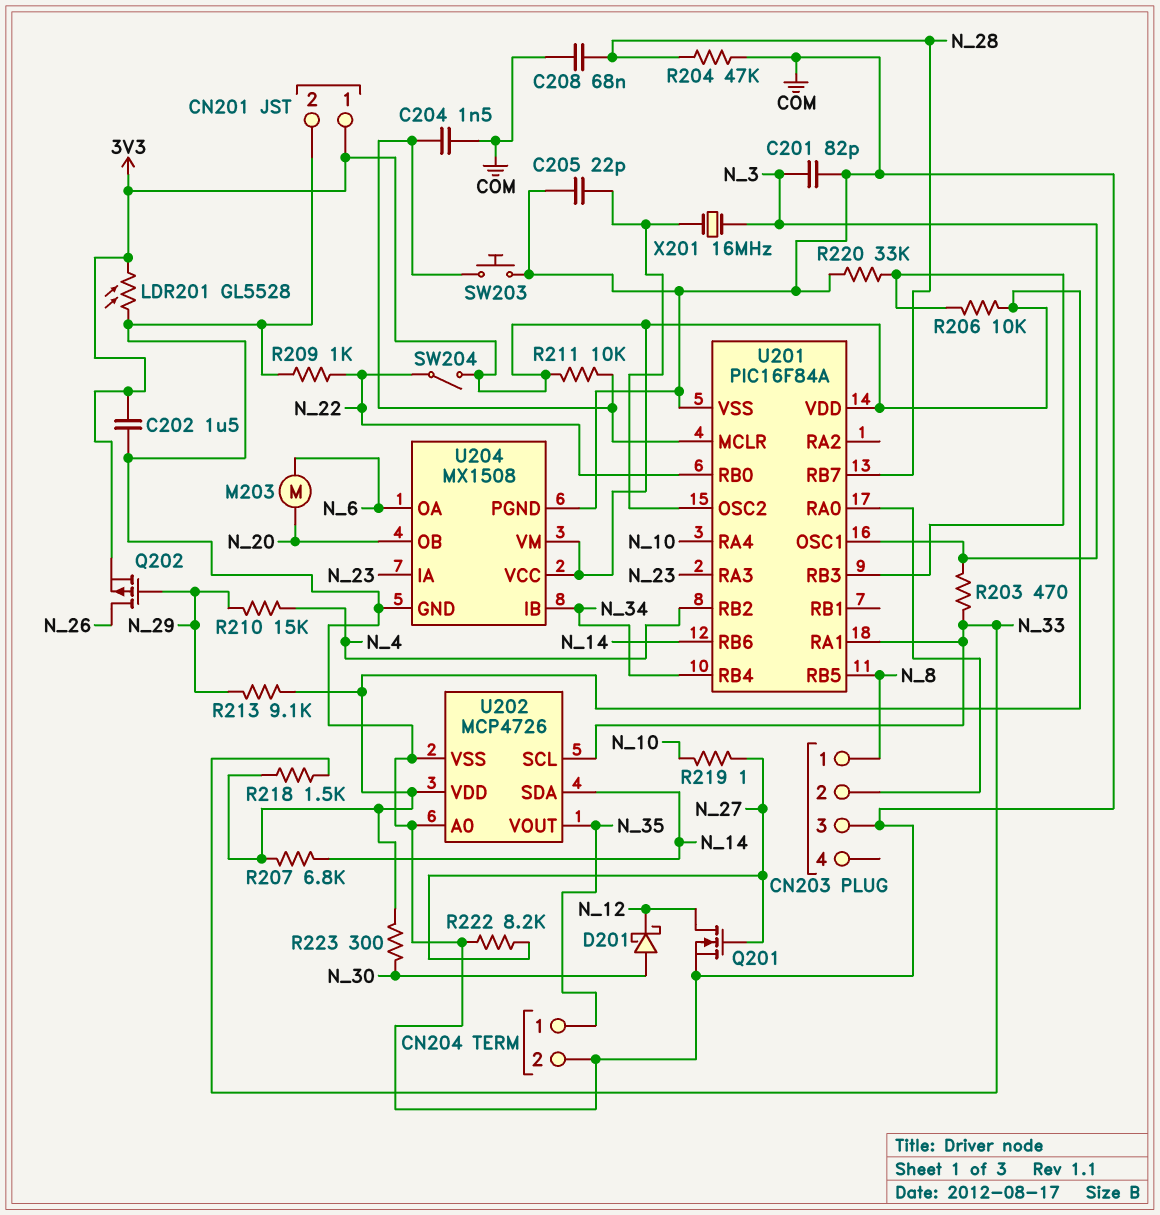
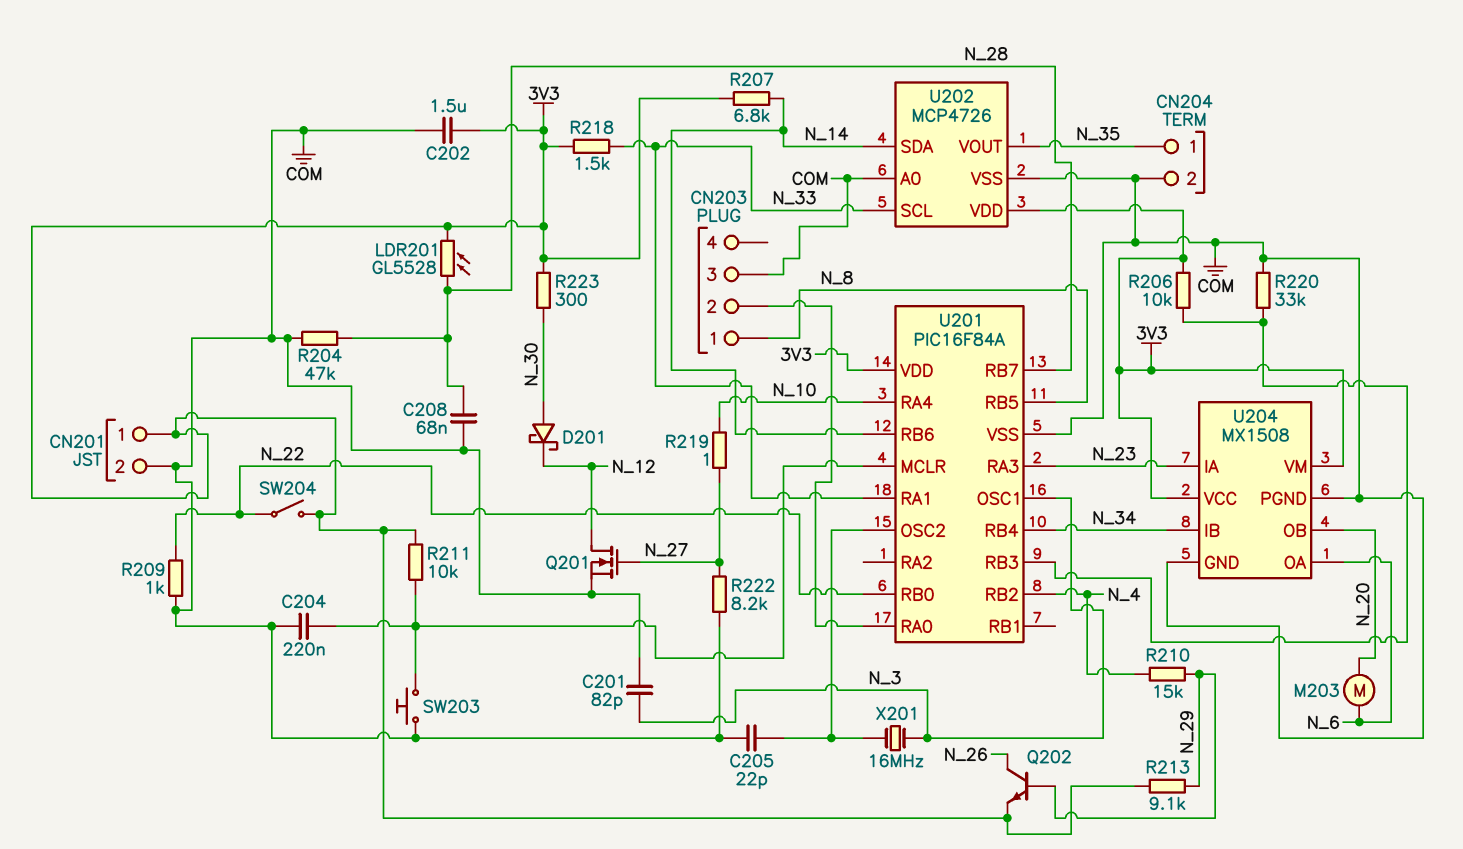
C204: 1.5nF (COM, U201/MCLR) -> 220nF (COM, U201/MCLR)
LDR201: GL5528 (3V3, COM) -> GL5528 (3V3, N_28)
Q202: PMOS (G N_29, D N_26, S 3V3) -> NPN (B N_29, C N_26, E 3V3)
R203: 470 (N_3, N_33) -> none

